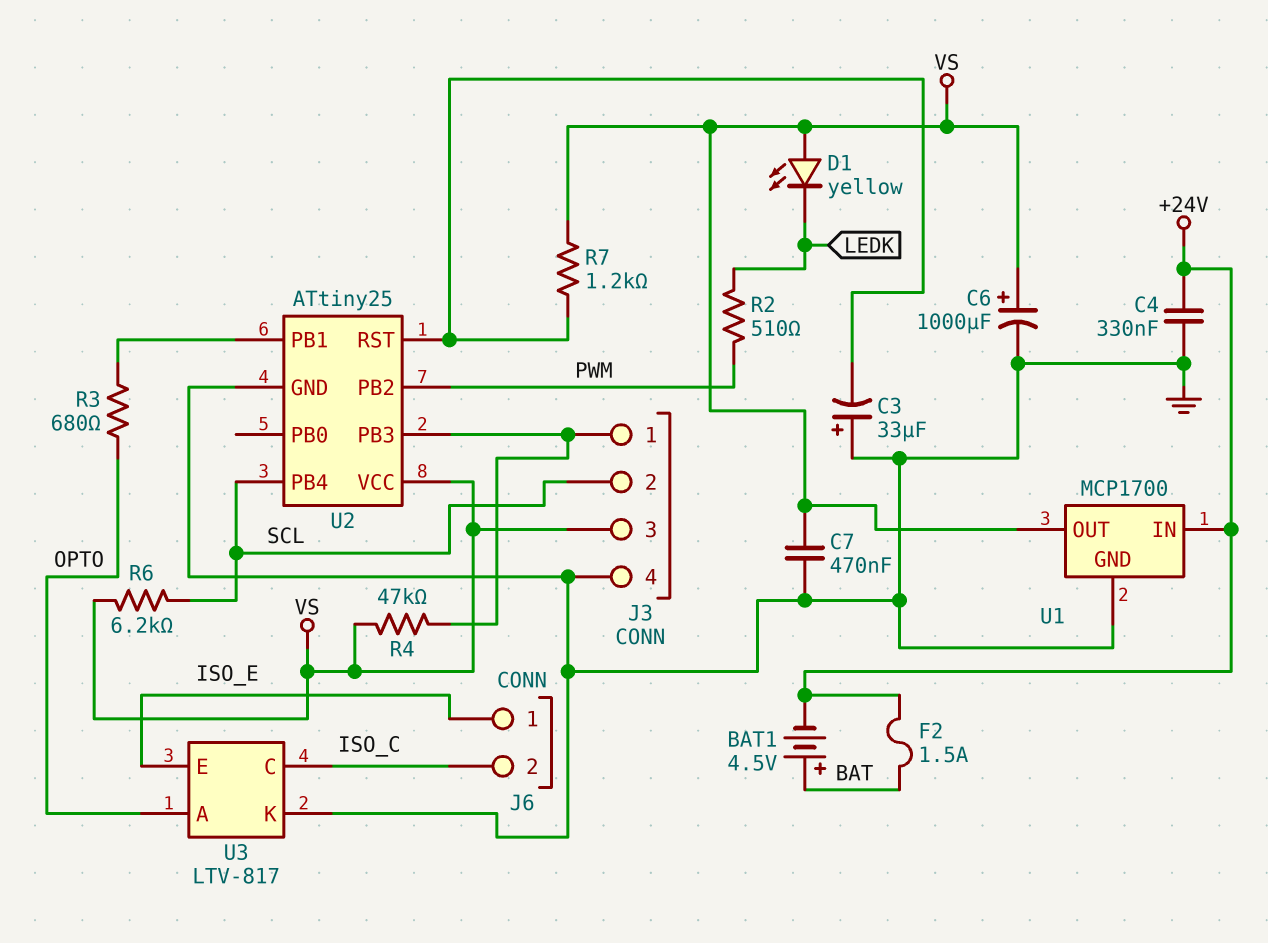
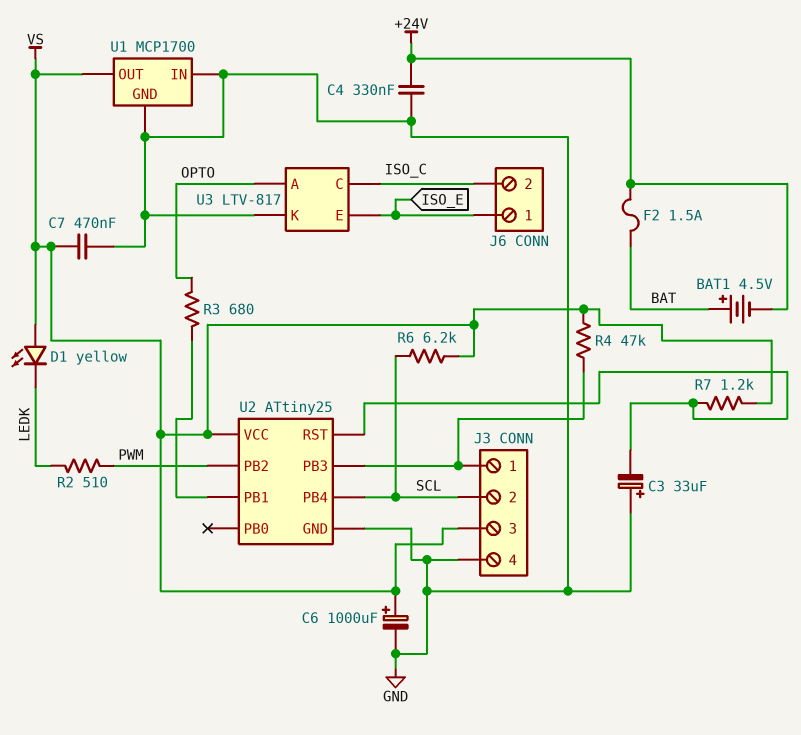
U1 pin IN: +24V -> GND

